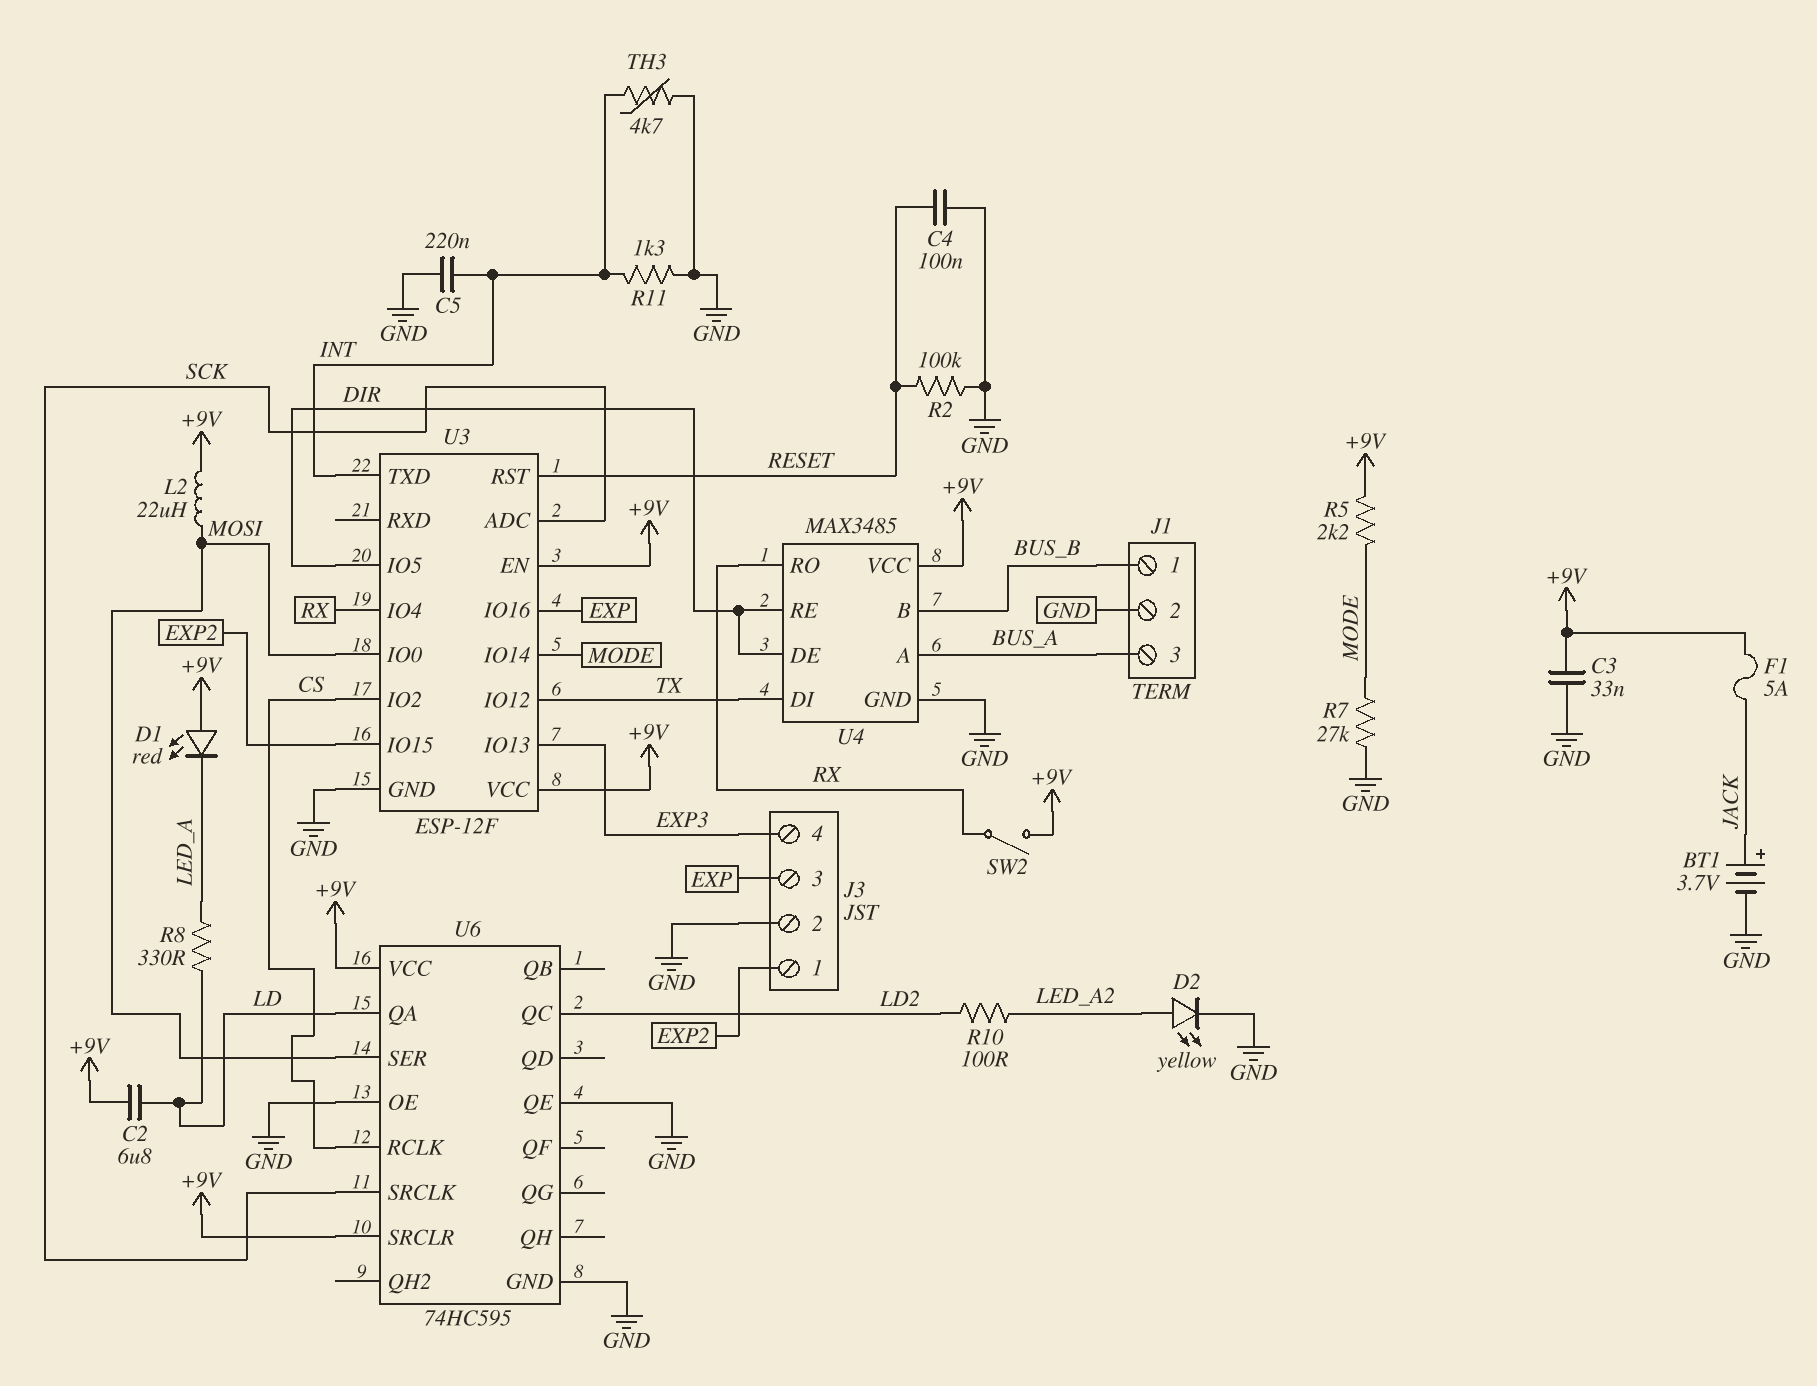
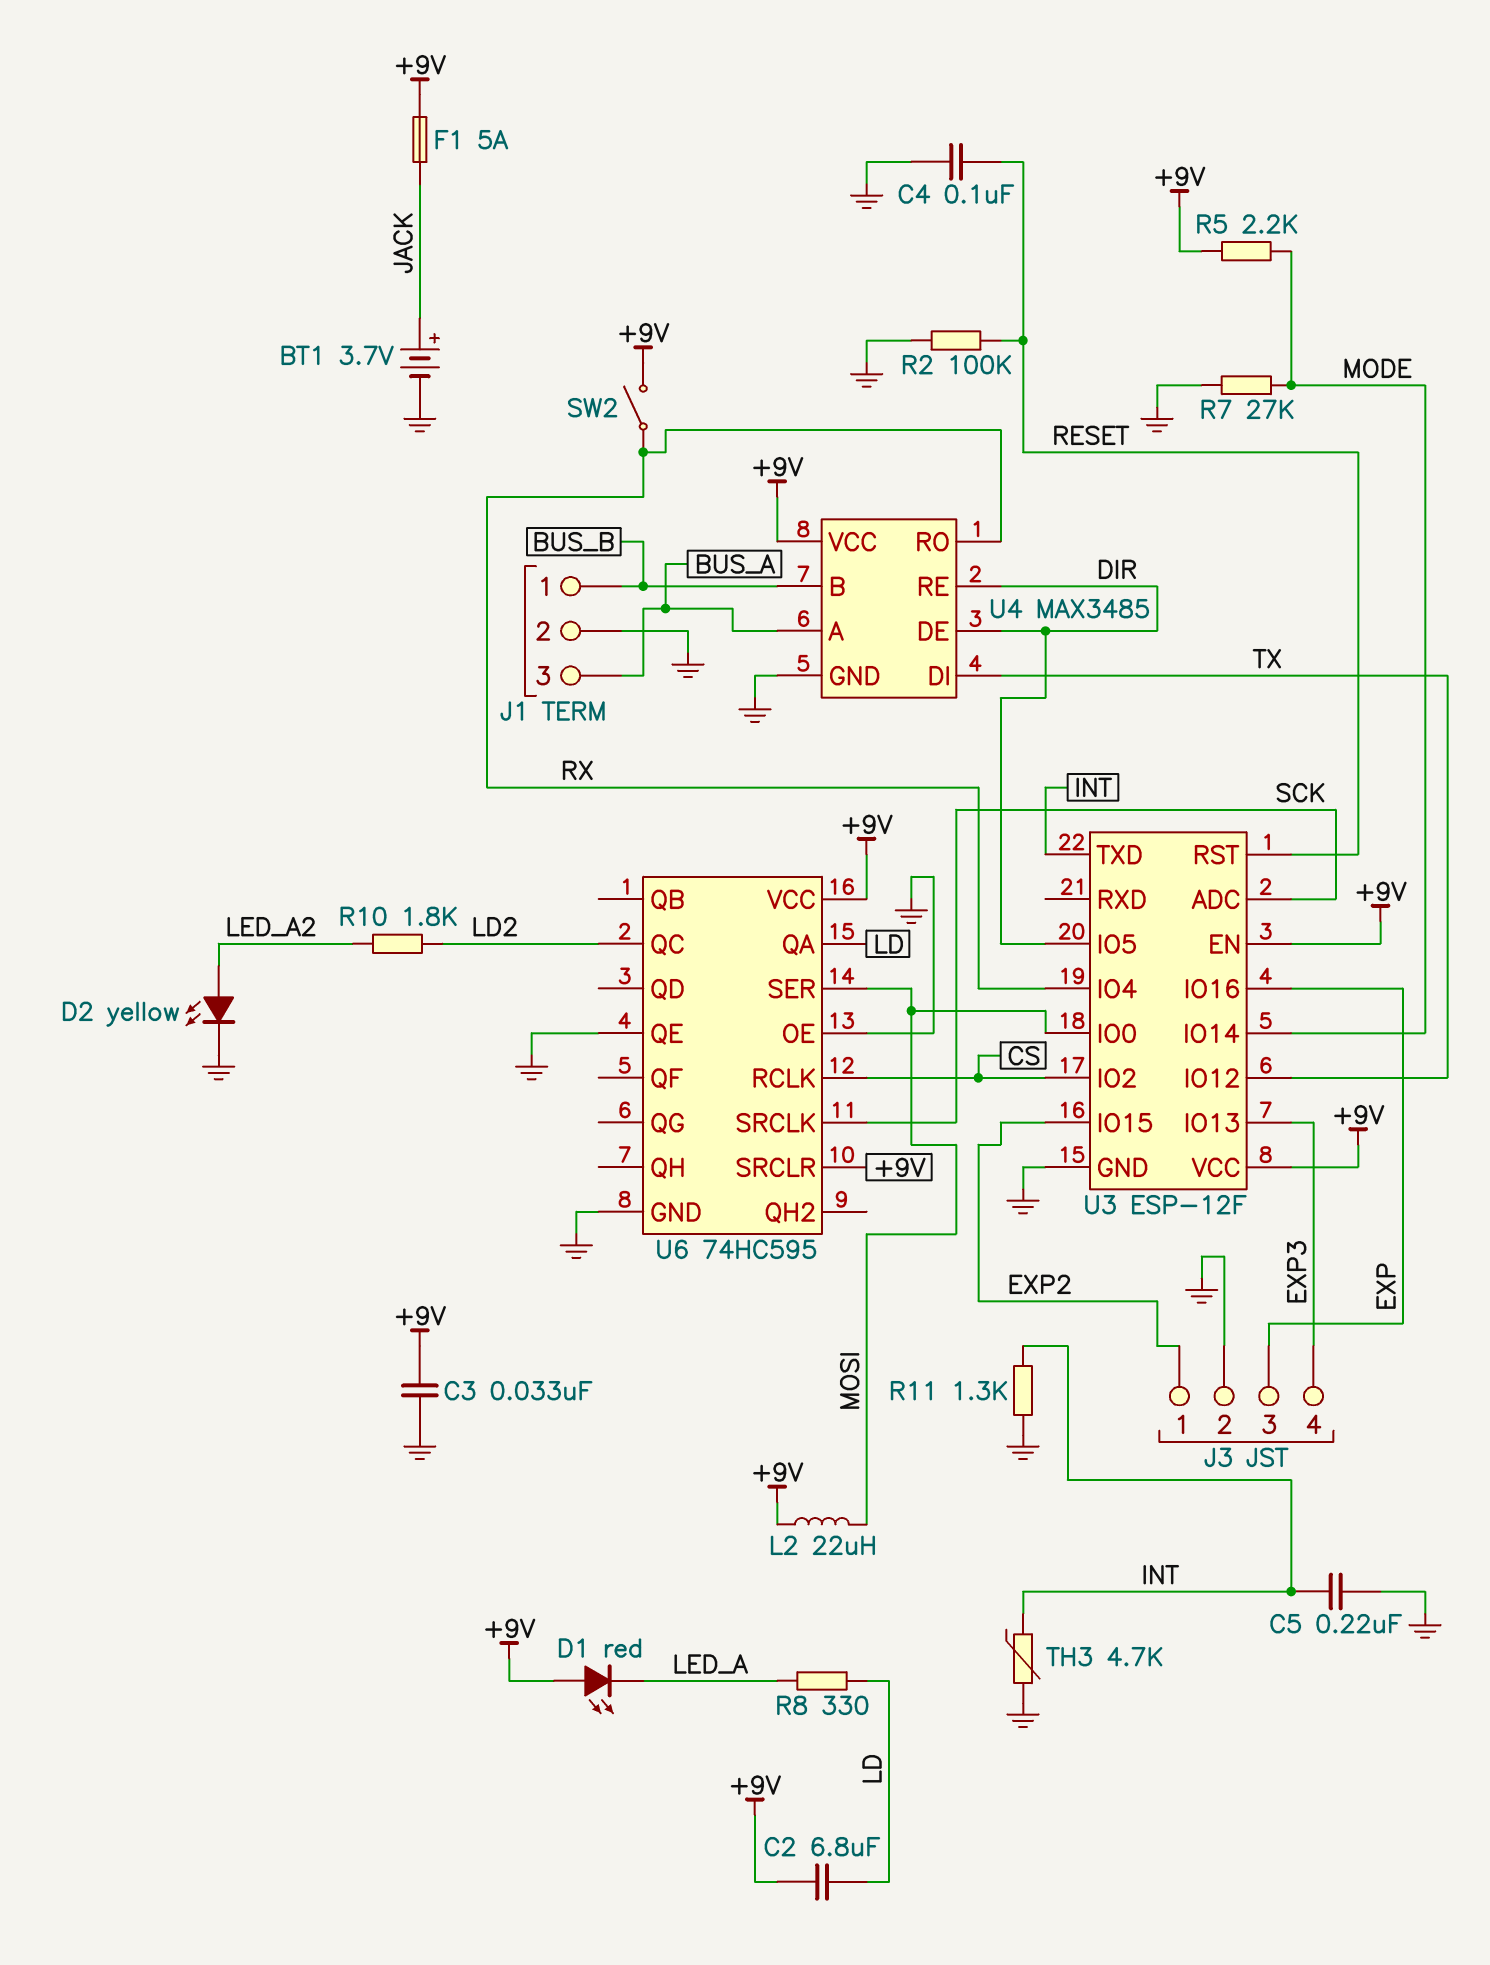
R10: 100 (LD2, LED_A2) -> 1.8k (LD2, LED_A2)

